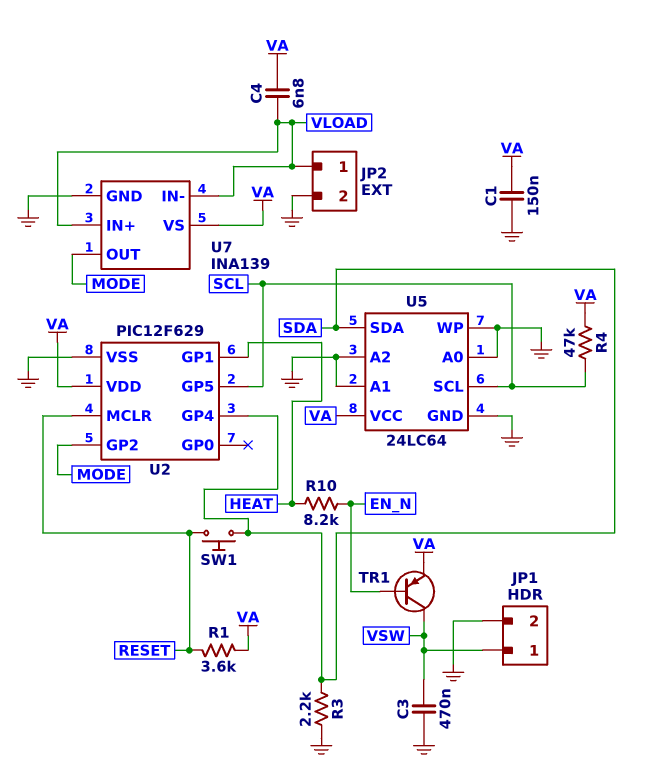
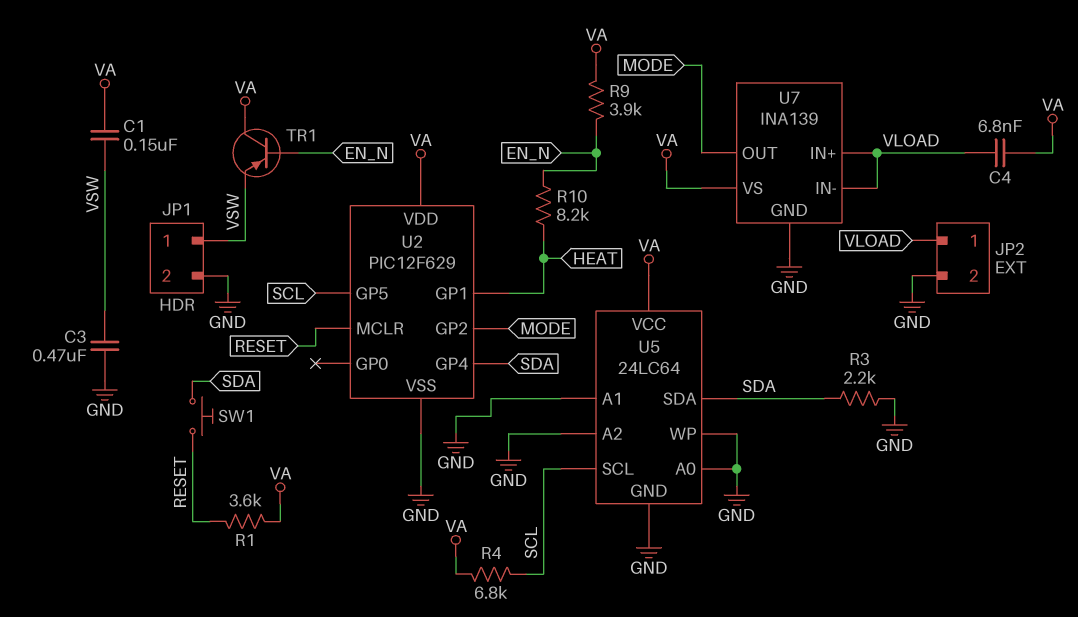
C1: 150nF (GND, VA) -> 150nF (VA, VSW)
R4: 47k (SCL, VA) -> 6.8k (SCL, VA)
R9: none -> 3.9k (EN_N, VA)
TR1: PNP (B EN_N, C VSW, E VA) -> PNP (B EN_N, C VA, E VSW)

